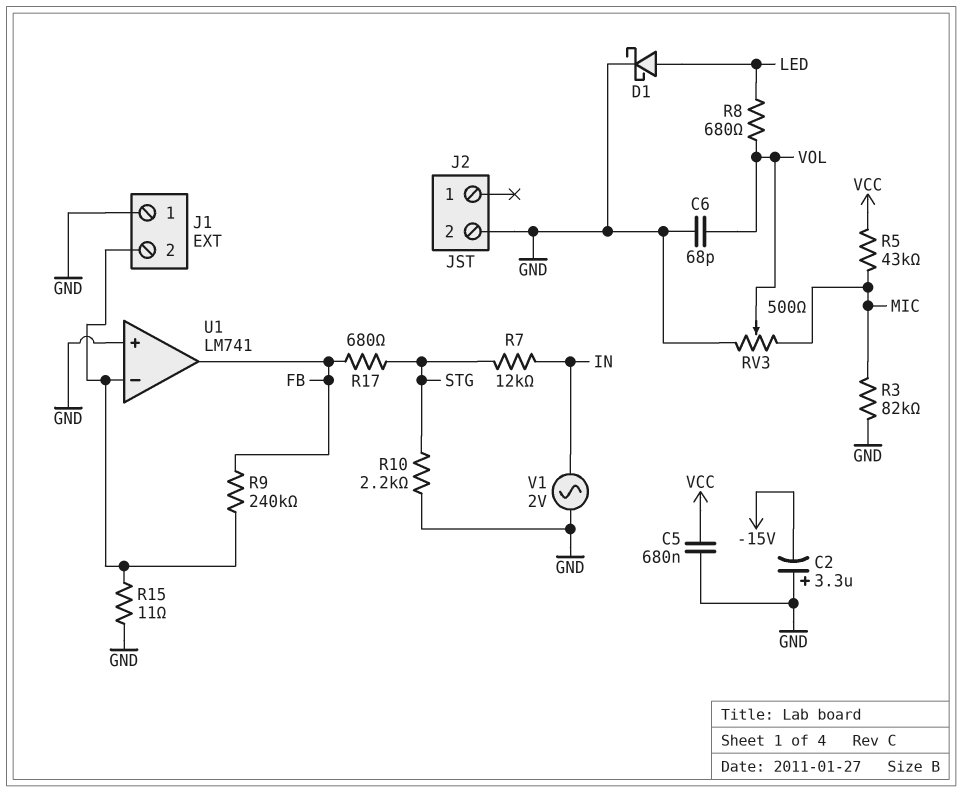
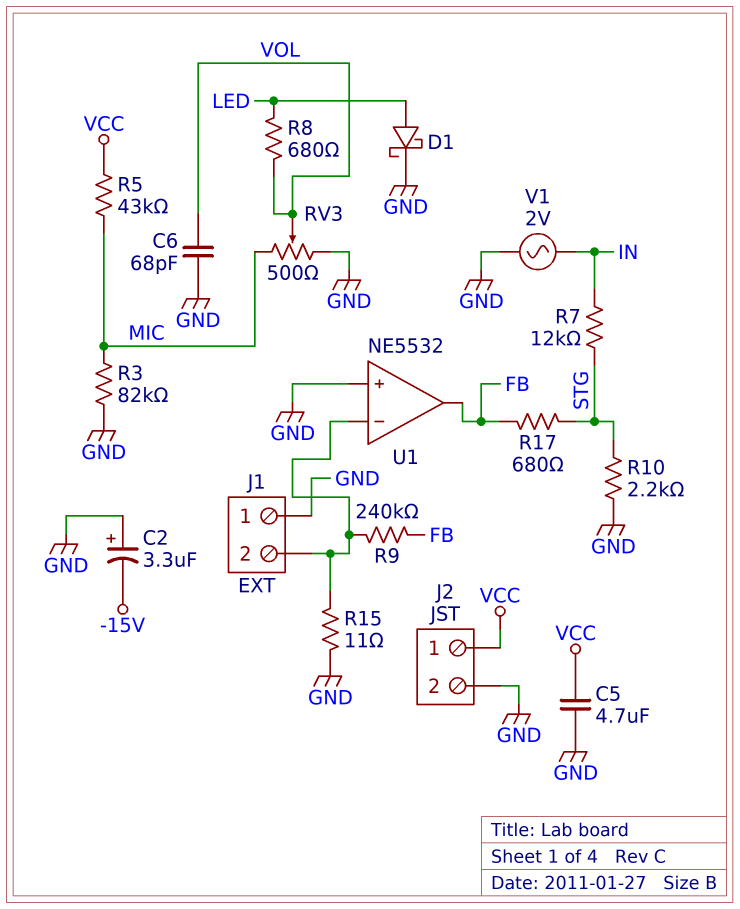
C5: 680nF (GND, VCC) -> 4.7uF (GND, VCC)
J2 pin 1: none -> VCC
U1: LM741 -> NE5532

